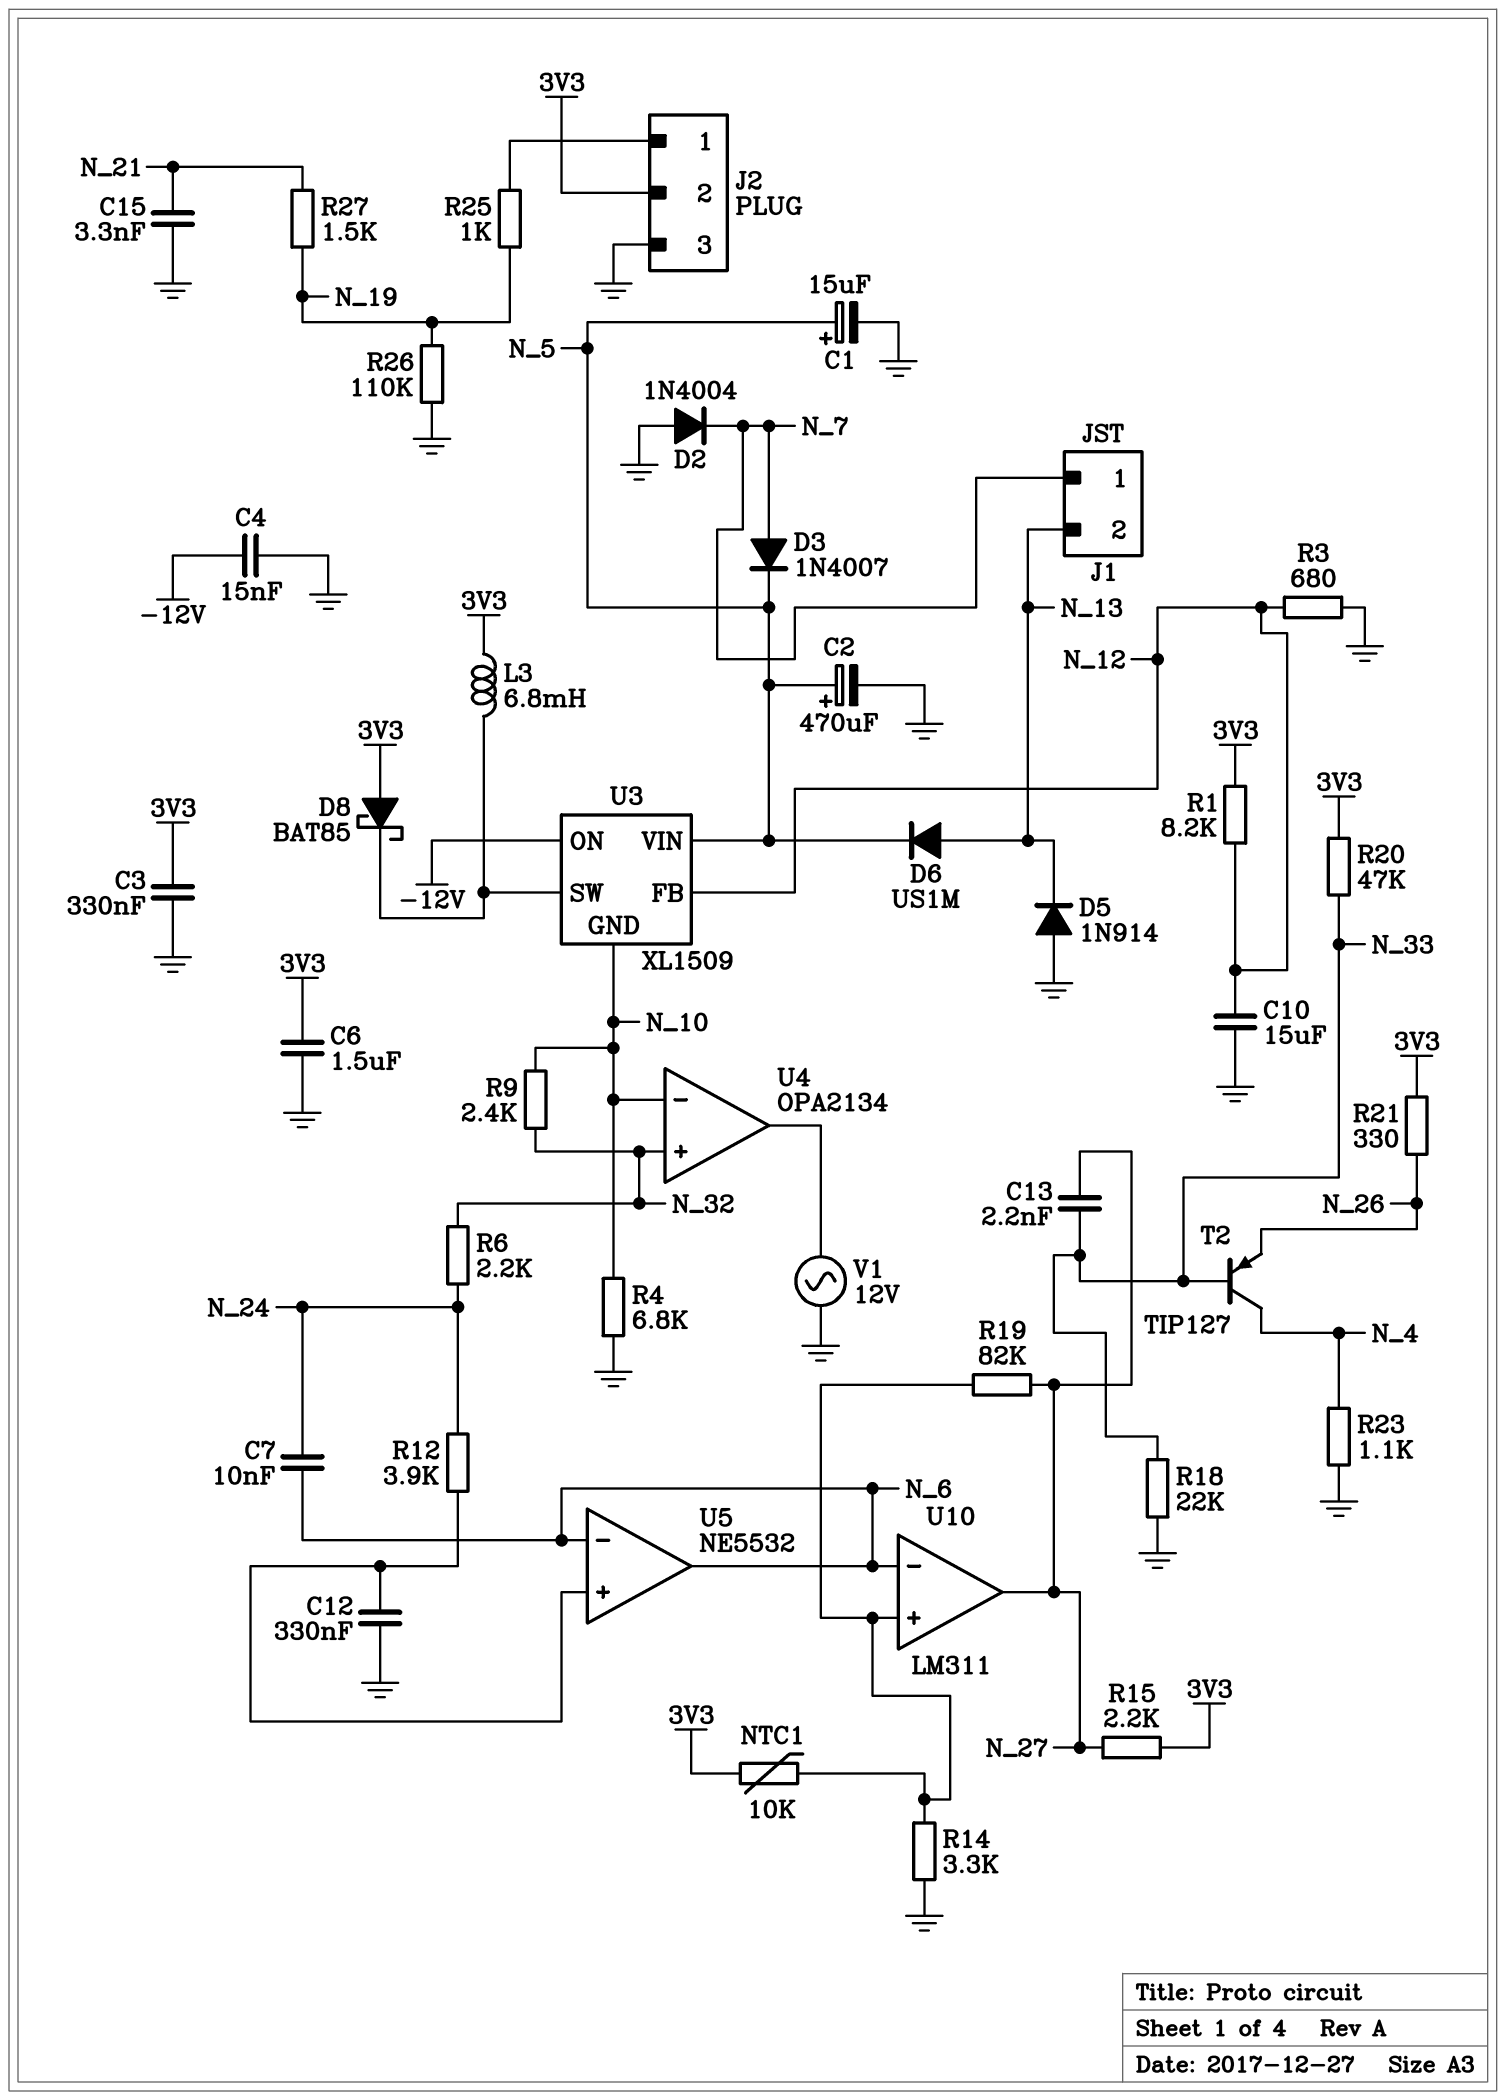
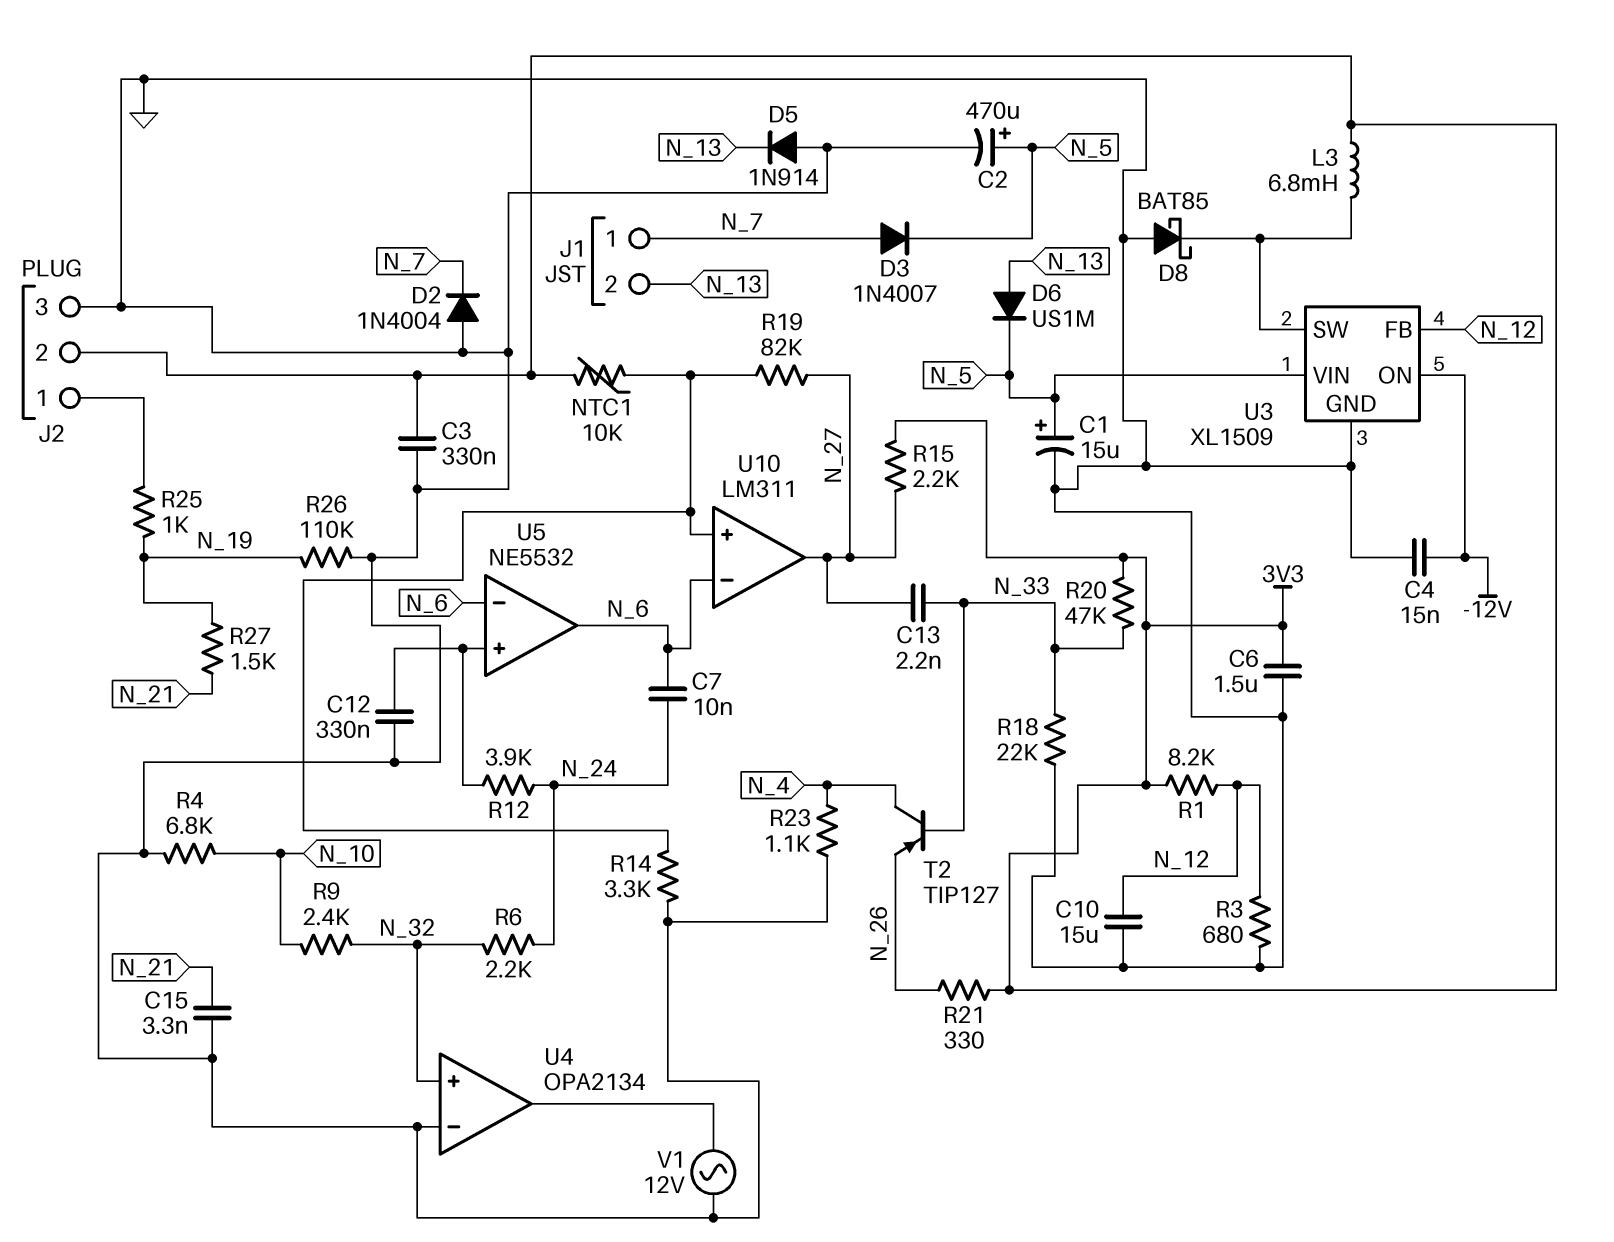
D8: schottky BAT85 (A 3V3, K U3/SW) -> schottky BAT85 (A GND, K U3/SW)
U3 pin GND: N_10 -> GND
U4 pin in-: N_10 -> GND

